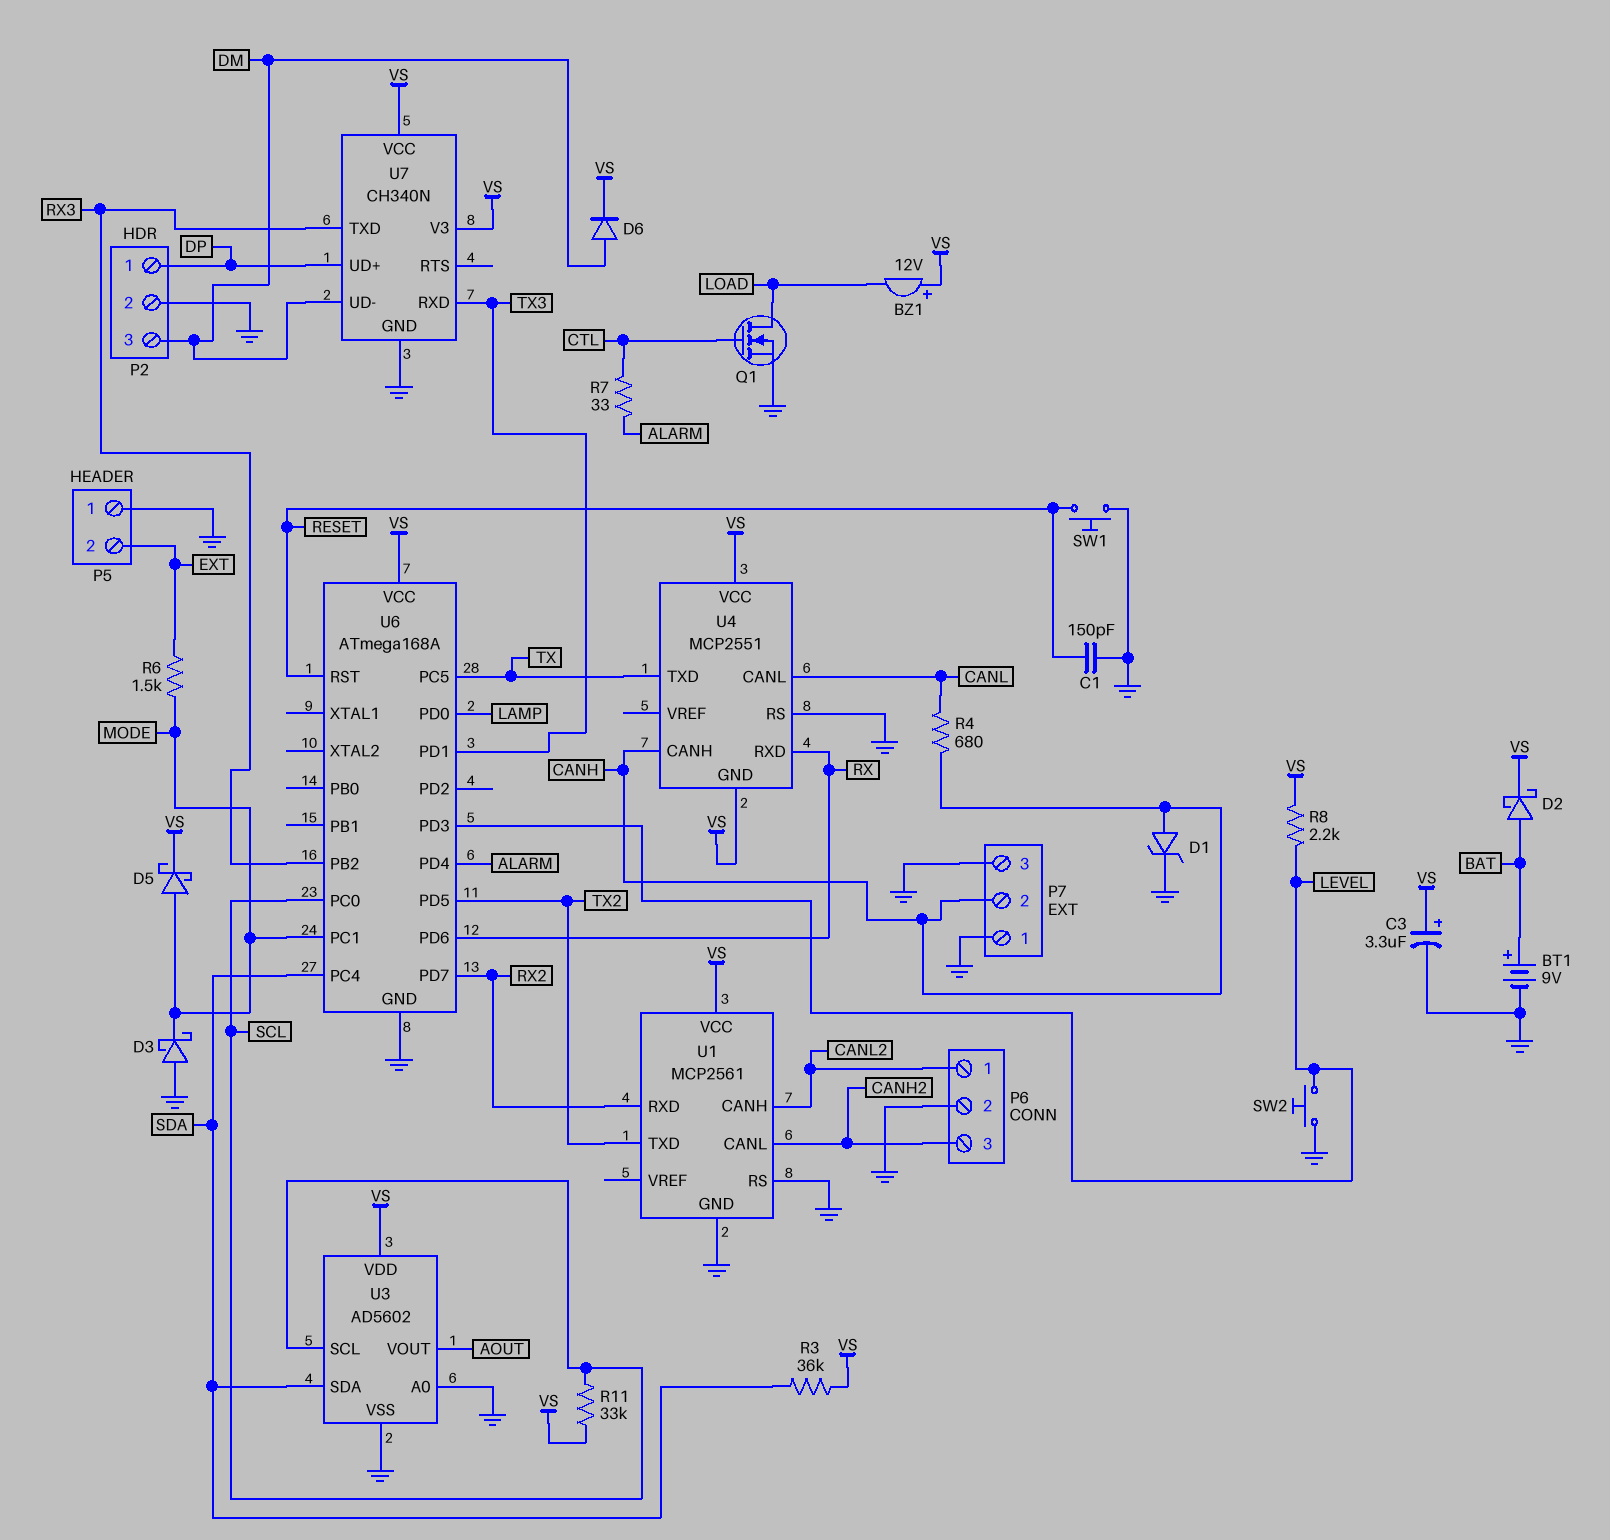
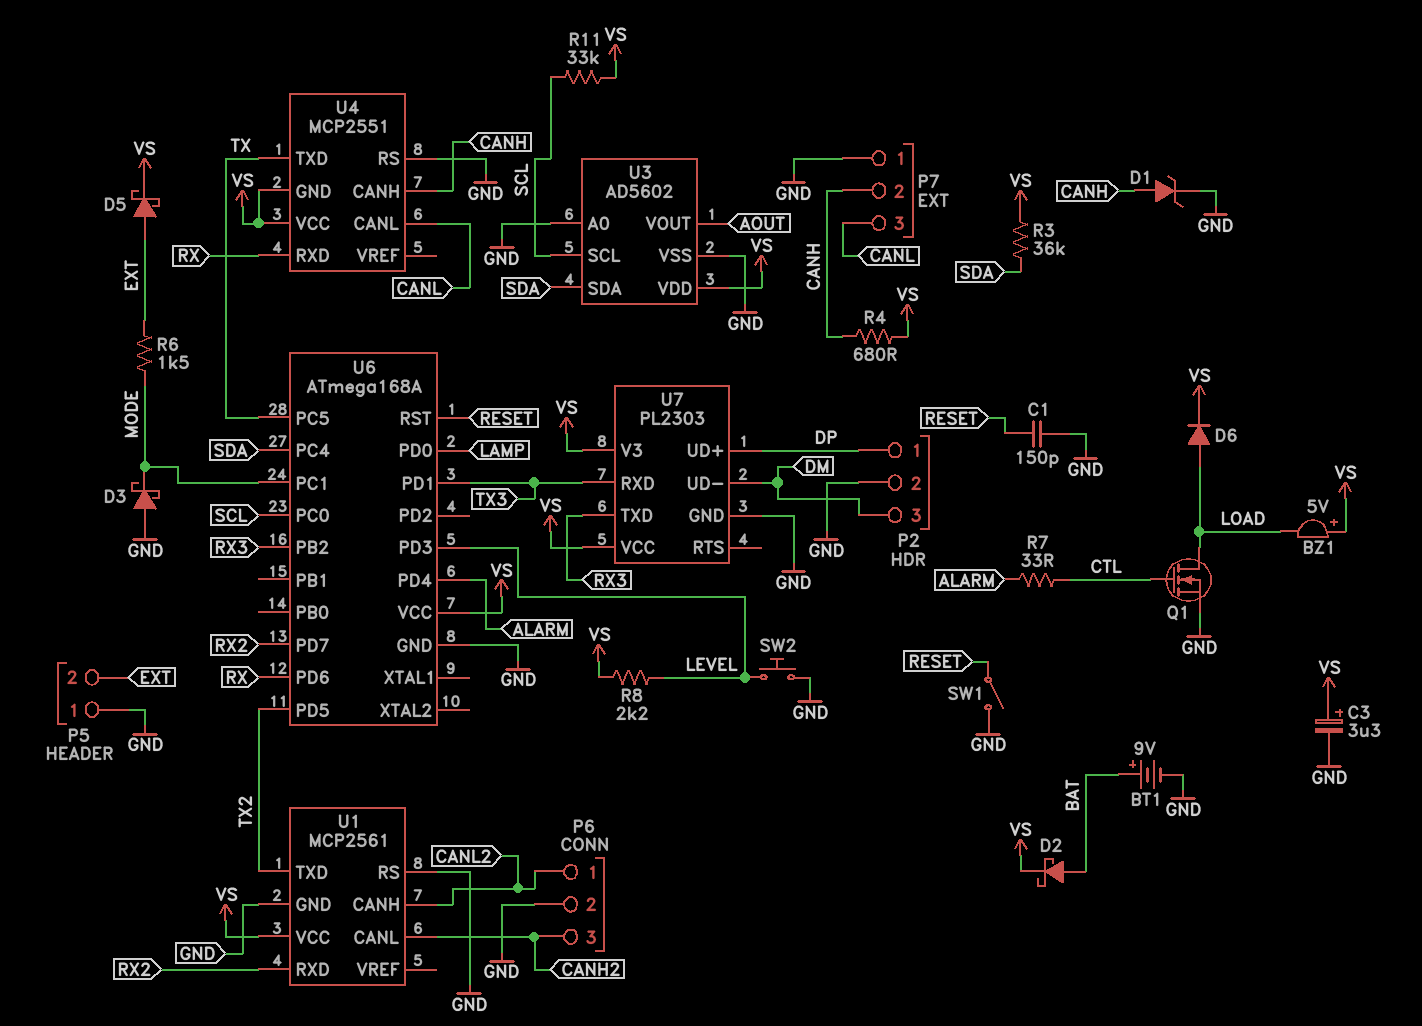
BZ1: buzzer 12V (plus VS, minus LOAD) -> buzzer 5V (plus VS, minus LOAD)
D5: schottky (A MODE, K VS) -> schottky (A EXT, K VS)
D6: diode (A DM, K VS) -> diode (A LOAD, K VS)
P7 pin 3: GND -> CANL
R4: 680 (CANH, CANL) -> 680 (CANH, VS)
SW1: button (GND, RESET) -> switch (GND, RESET)
U7: CH340N -> PL2303

